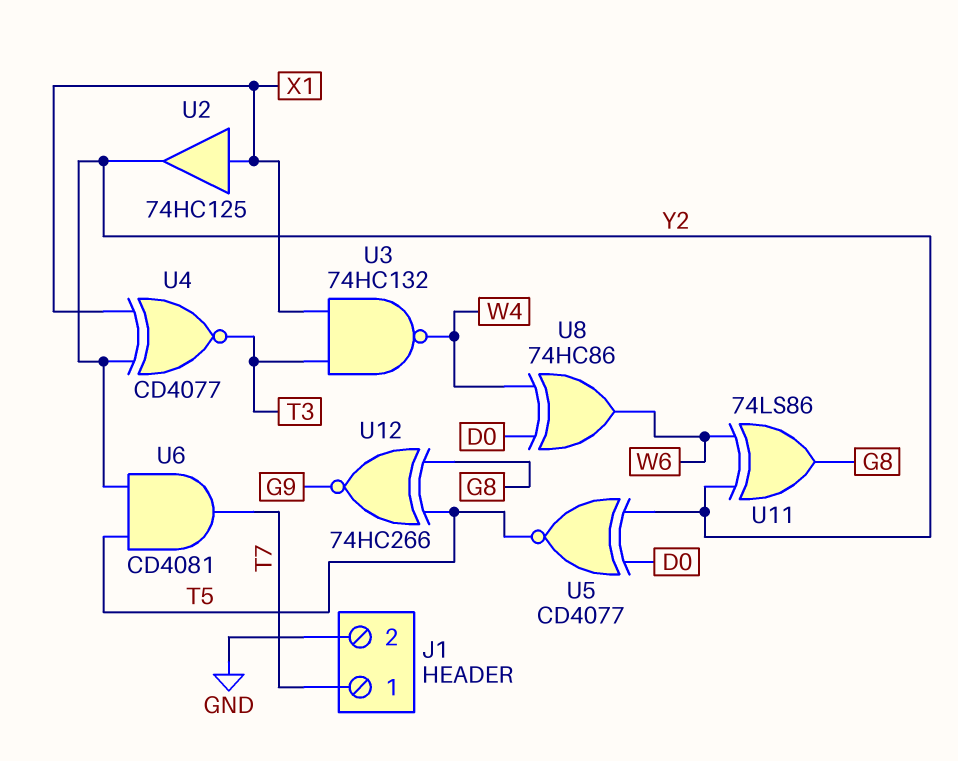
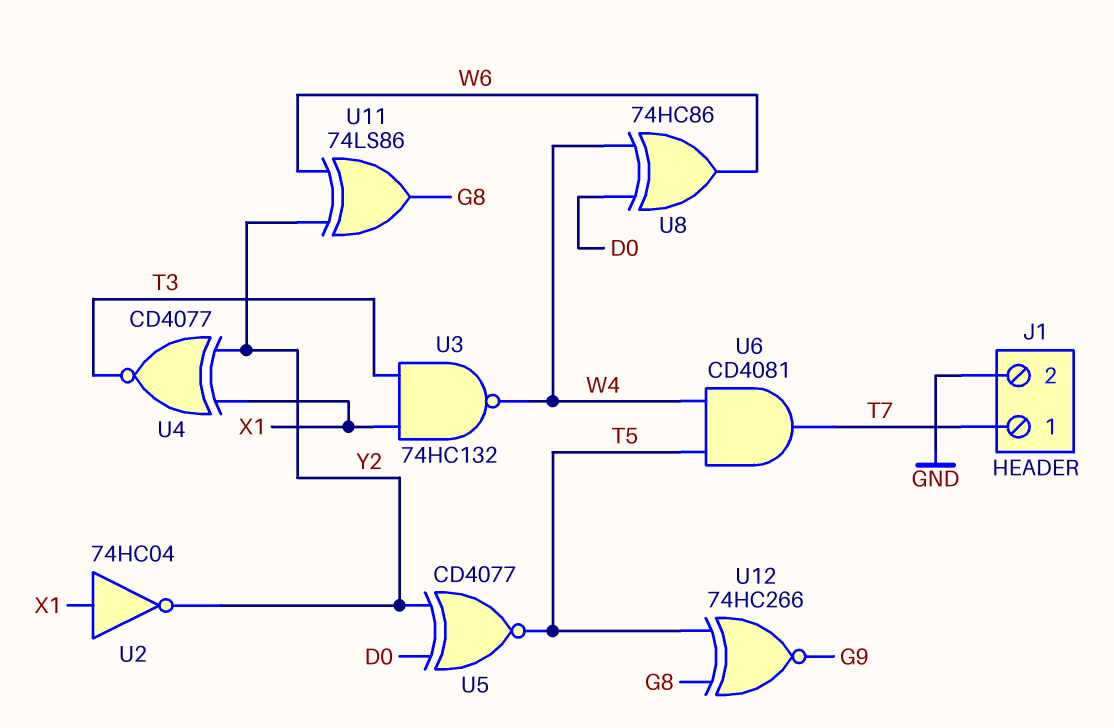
U2: buffer 74HC125 (in X1, out Y2) -> NOT 74HC04 (in X1, out Y2)
U6: AND CD4081 (in T5, in Y2, out T7) -> AND CD4081 (in T5, in W4, out T7)

